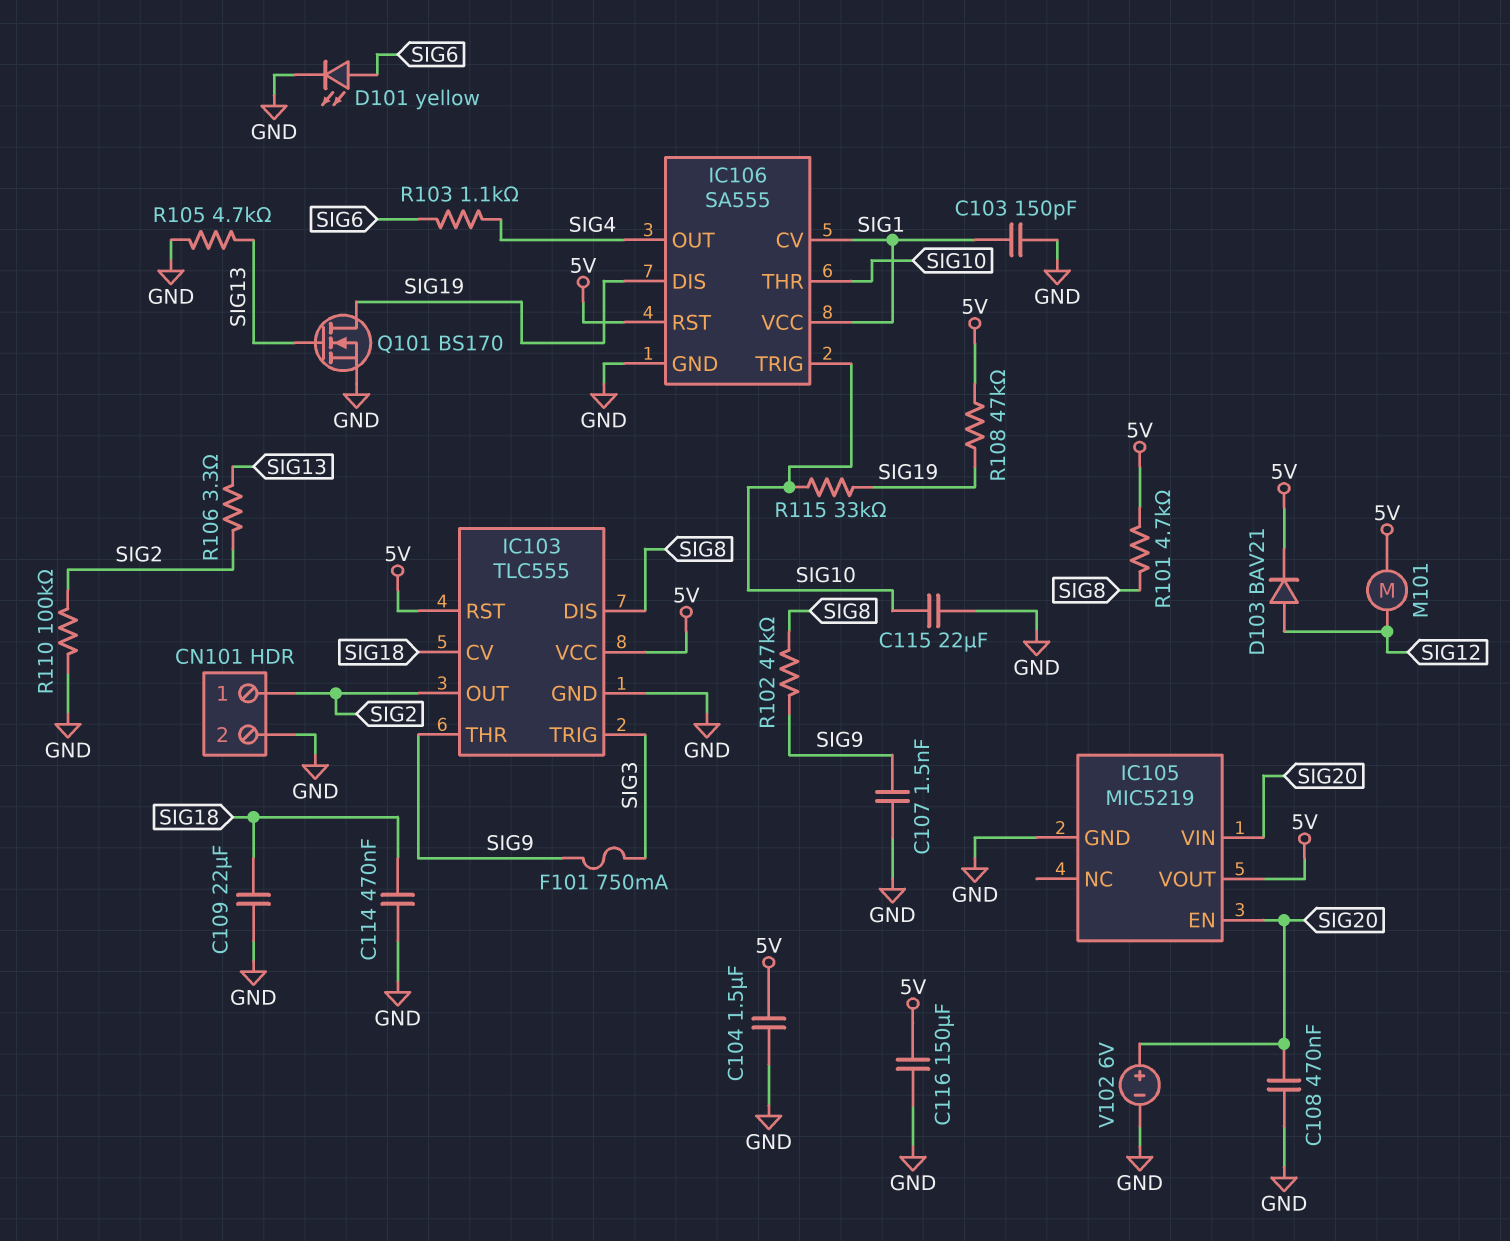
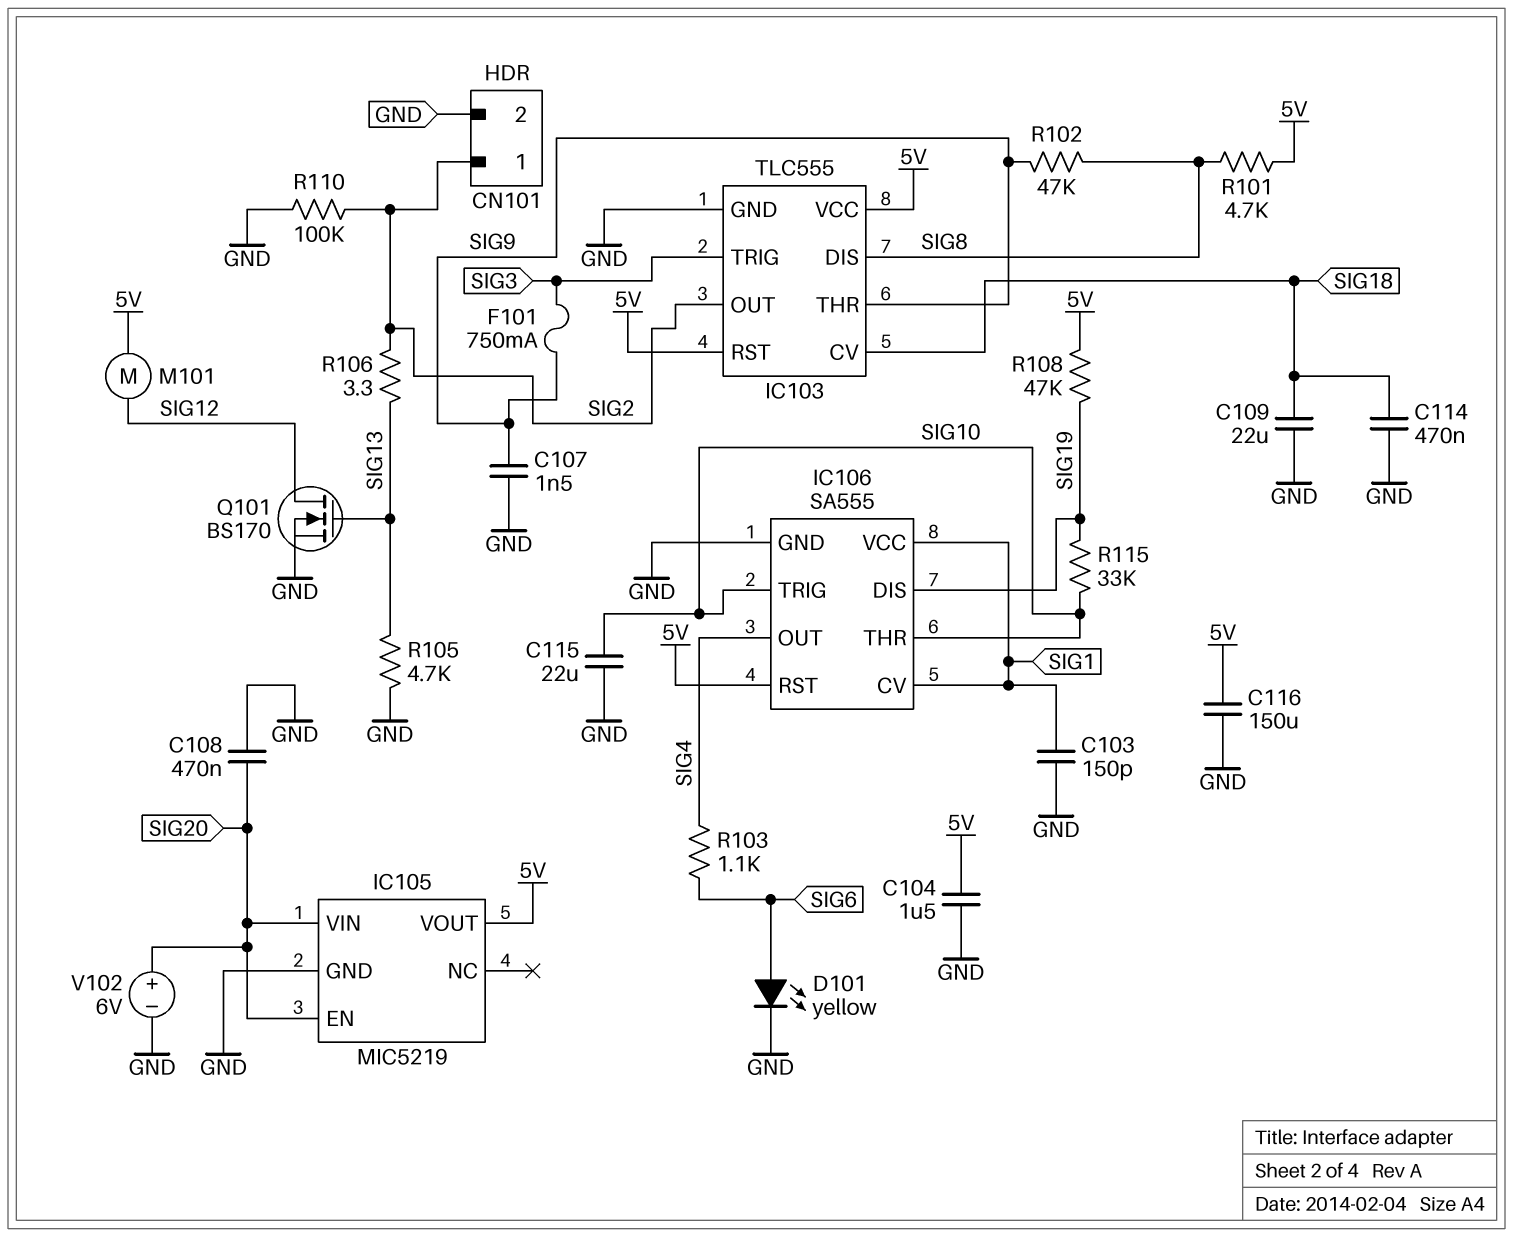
D103: diode BAV21 (A SIG12, K 5V) -> none
Q101: NMOS BS170 (G SIG13, D SIG19, S GND) -> NMOS BS170 (G SIG13, D SIG12, S GND)

